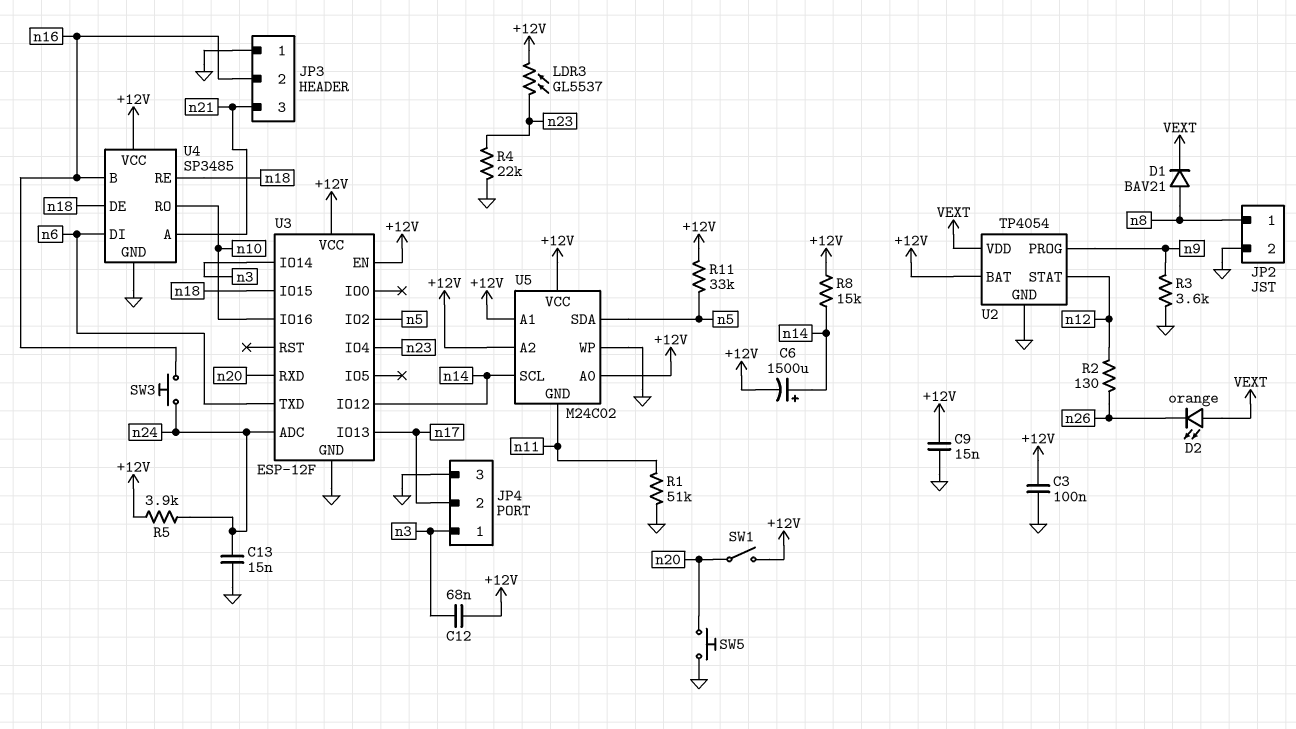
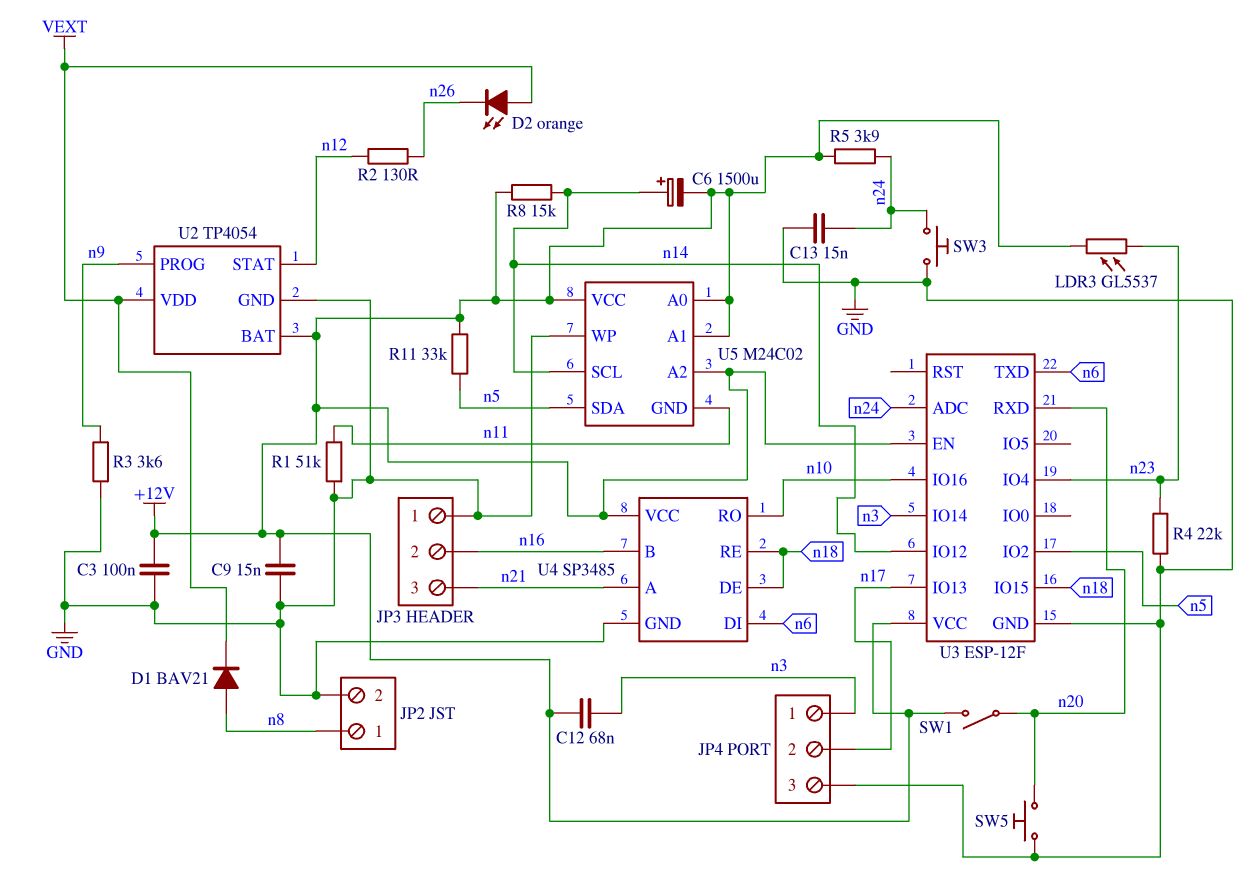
SW3: button (n16, n24) -> button (GND, n24)

